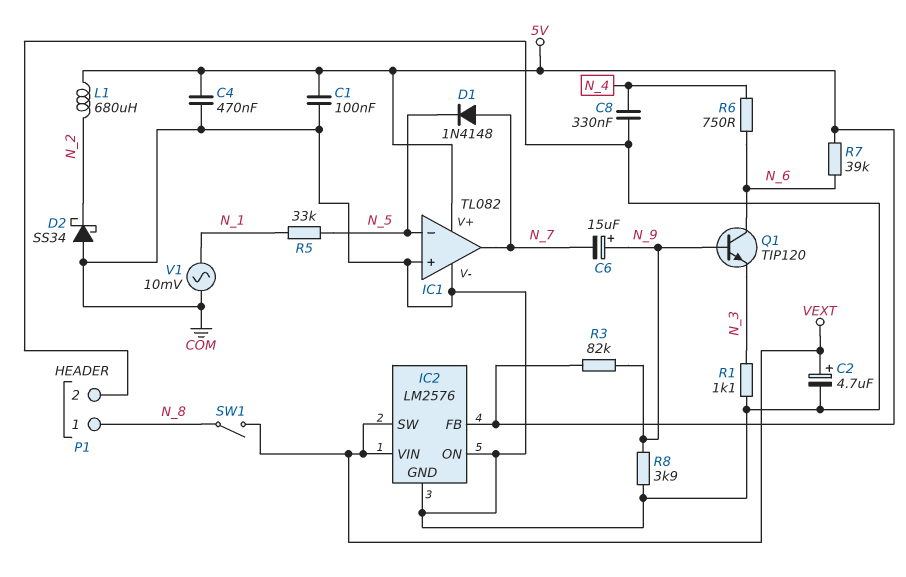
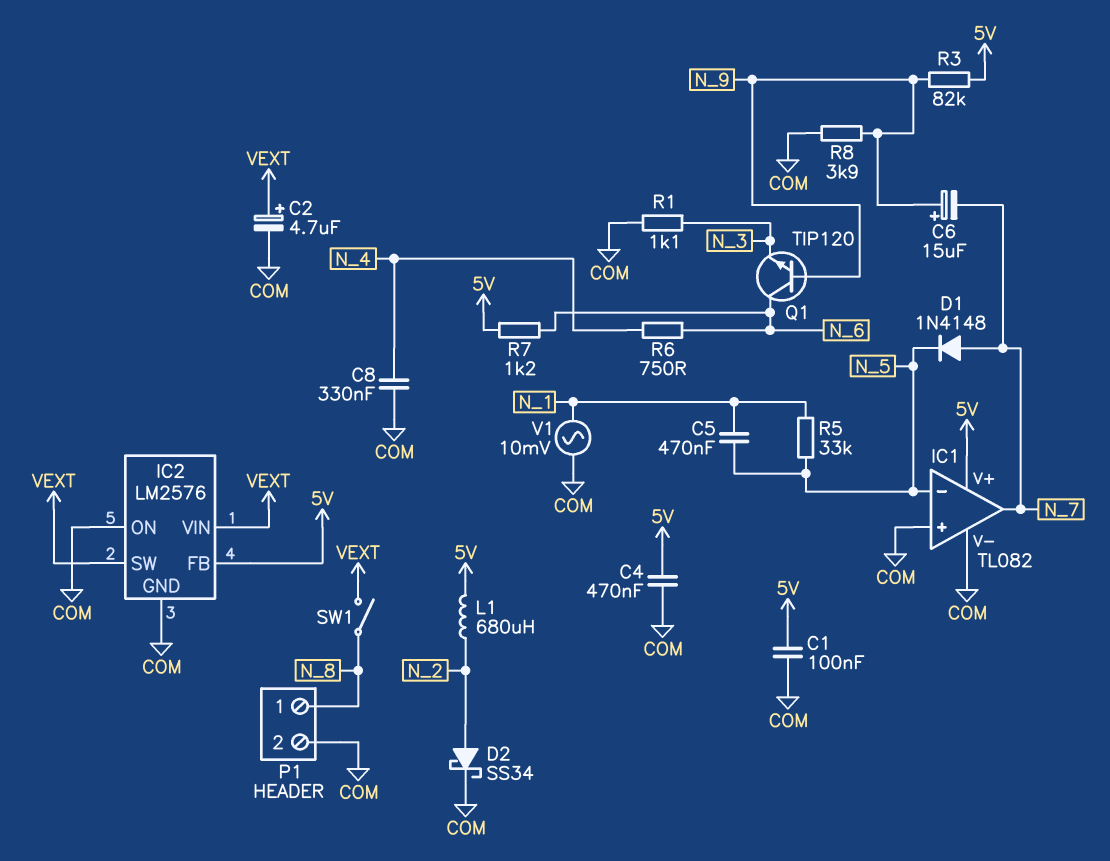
C5: none -> 470nF (N_1, N_5)
D2: schottky SS34 (A COM, K N_2) -> schottky SS34 (A N_2, K COM)
R7: 39k (5V, N_6) -> 1.2k (5V, N_6)

